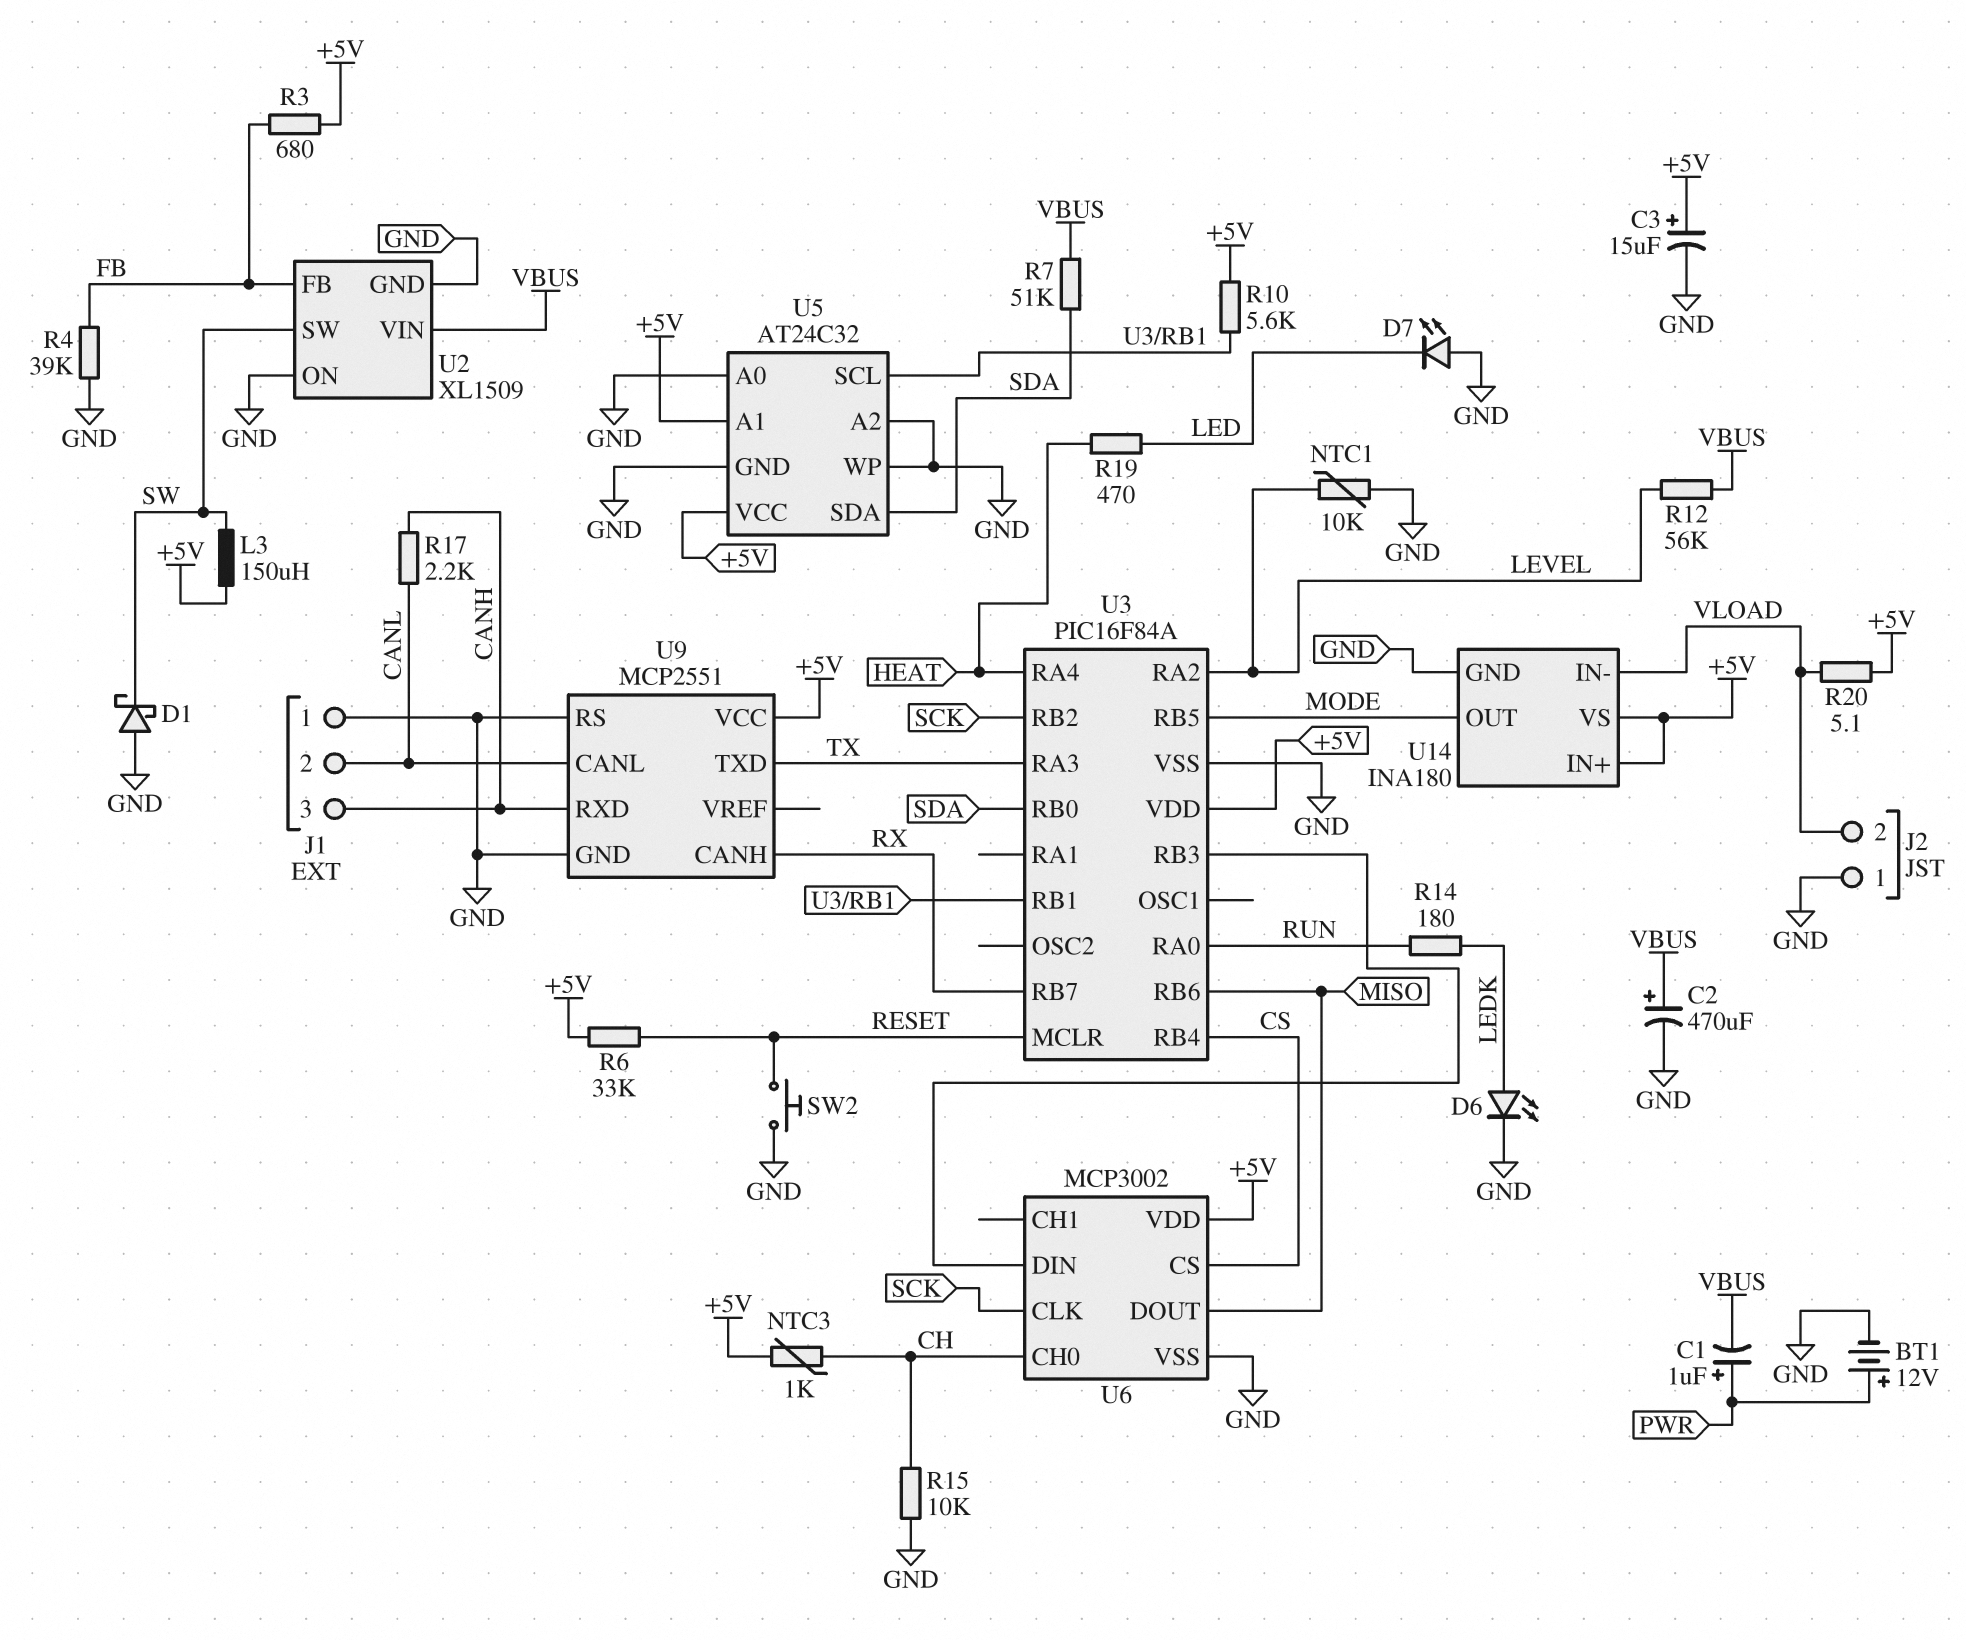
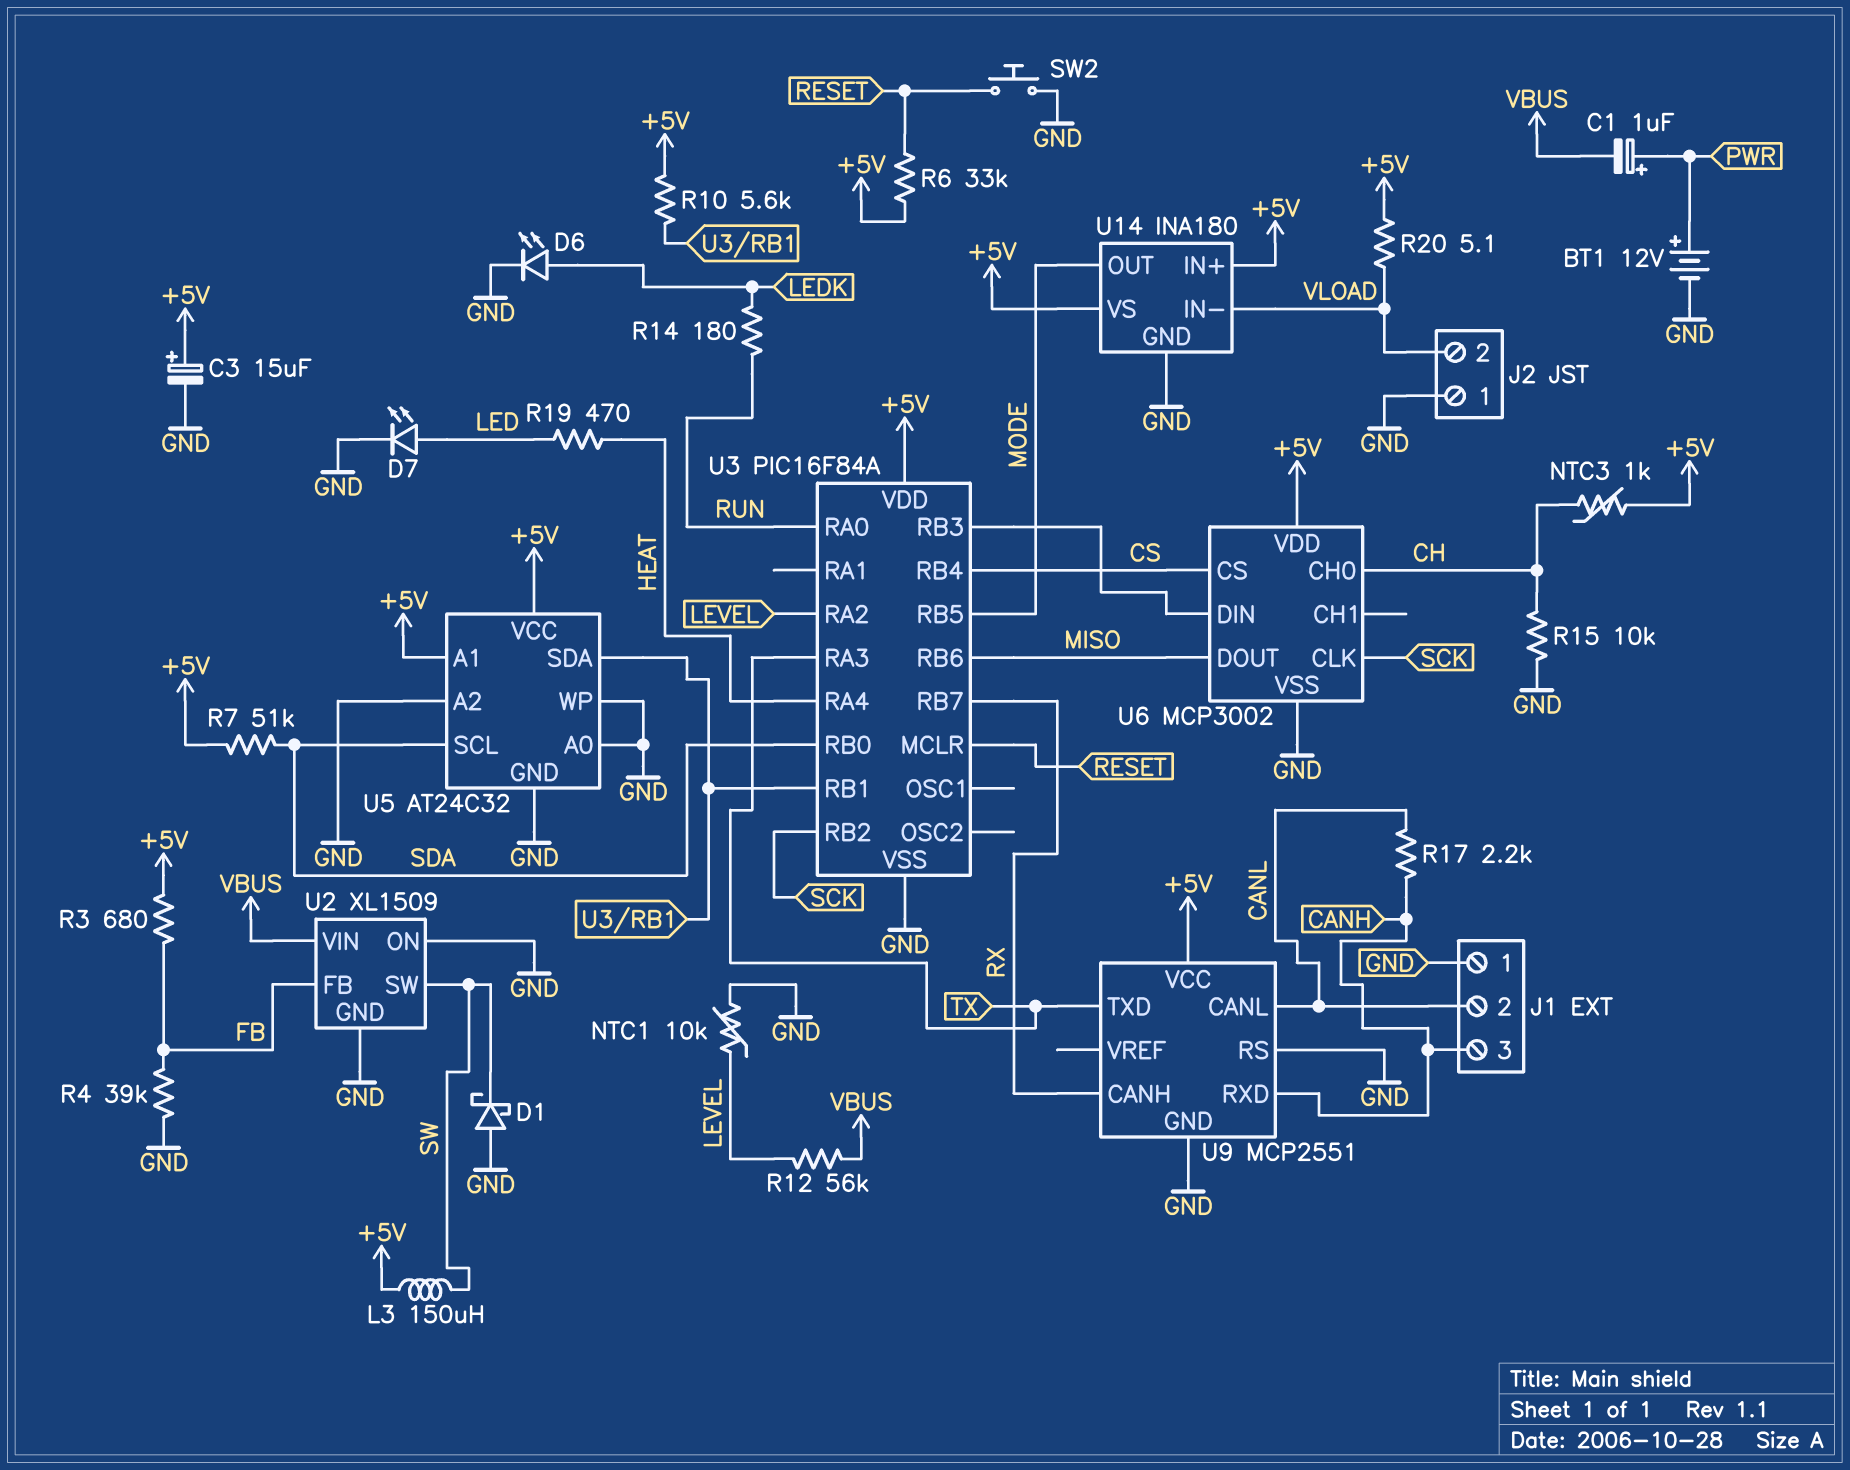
C2: 470uF (plus VBUS, minus GND) -> none
D7: LED (A GND, K LED) -> LED (A LED, K GND)
R7: 51k (SDA, VBUS) -> 51k (+5V, SDA)
U5 pin SCL: U3/RB1 -> SDA
U5 pin SDA: SDA -> U3/RB1

